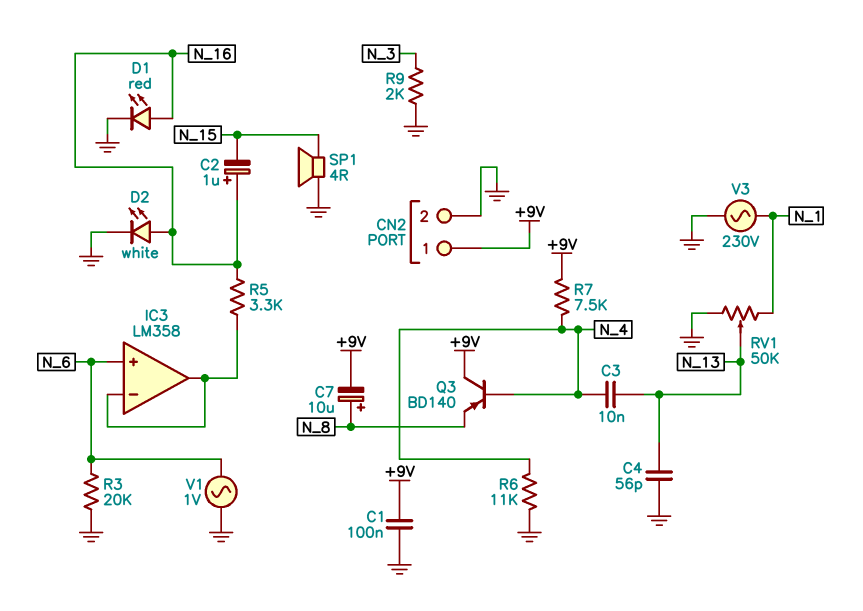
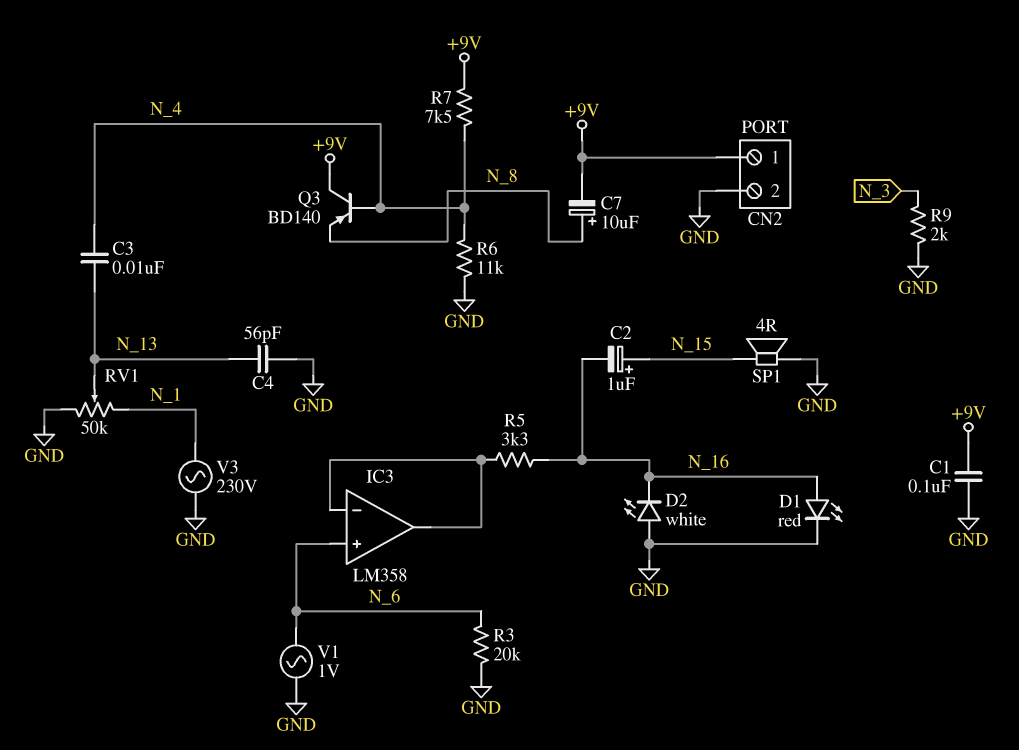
C2: 1uF (plus N_16, minus N_15) -> 1uF (plus N_15, minus N_16)
D2: LED white (A N_16, K GND) -> LED white (A GND, K N_16)

